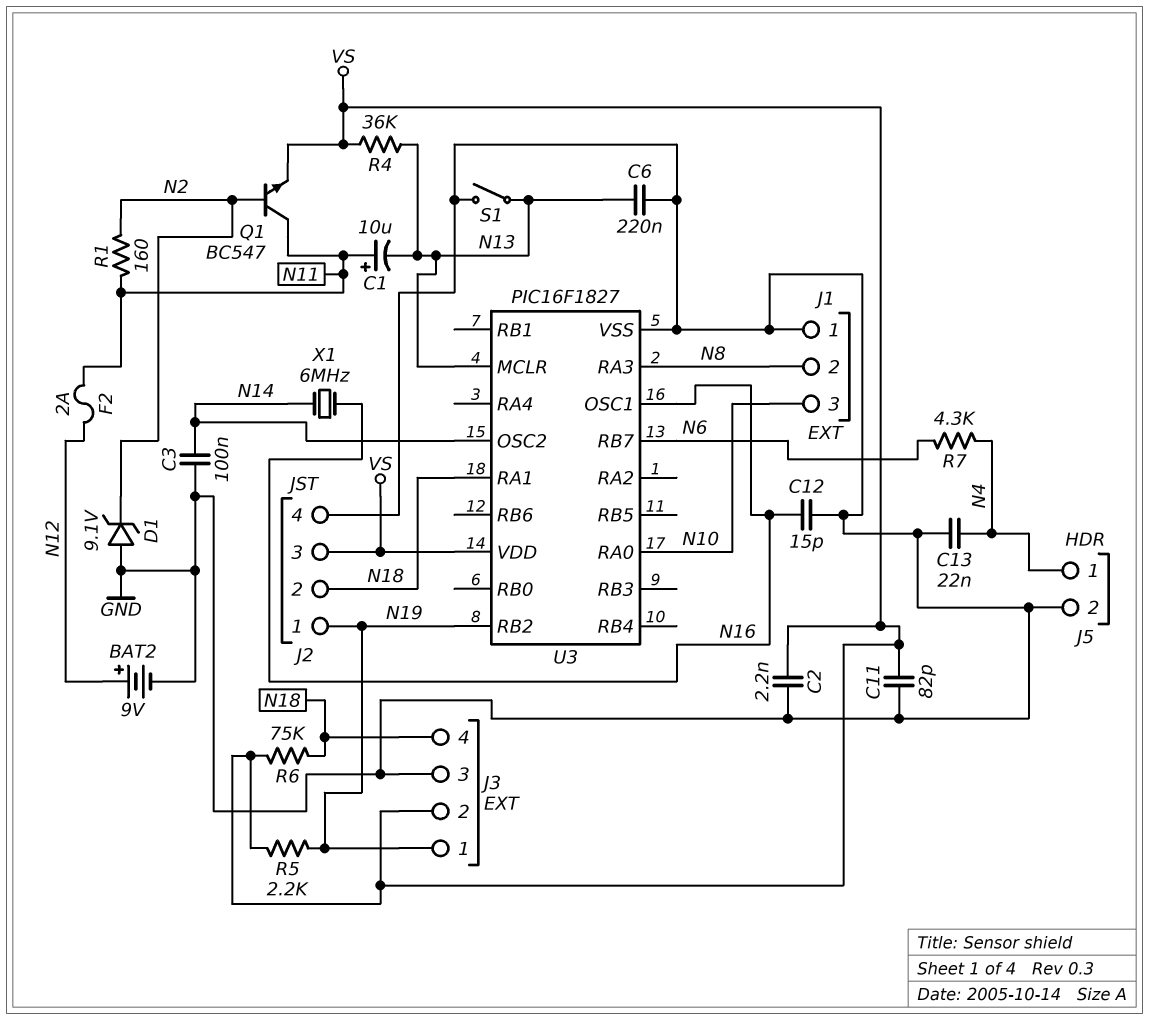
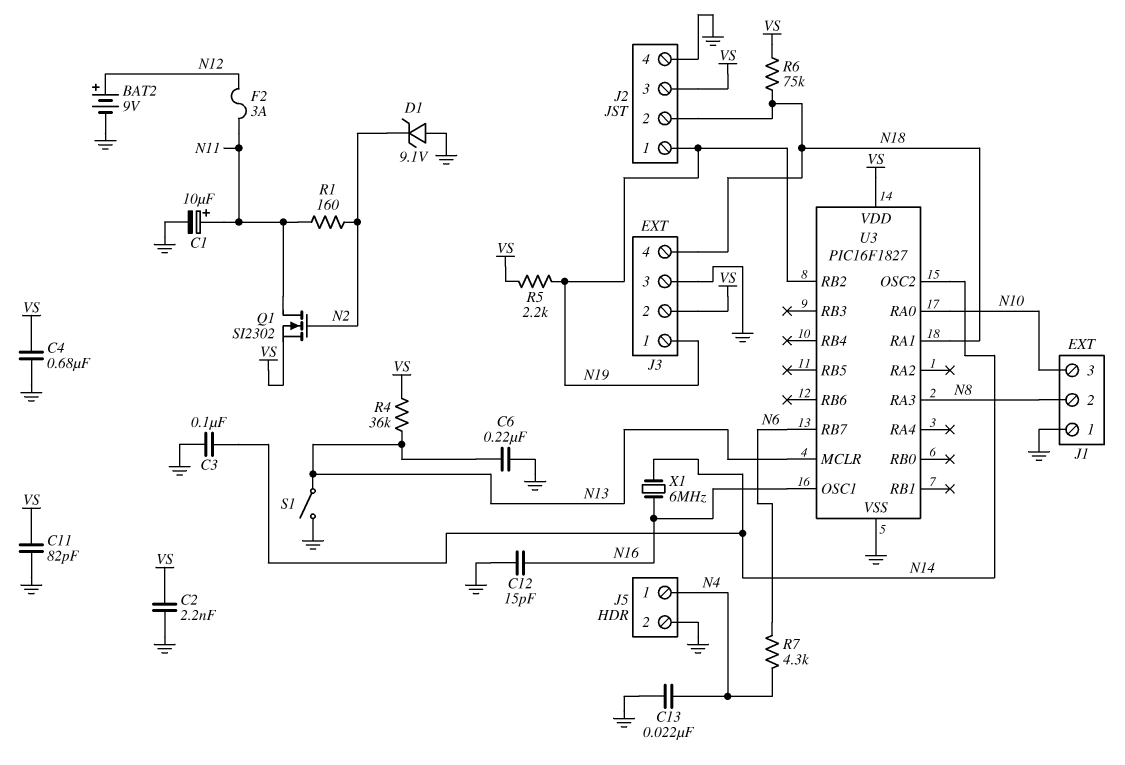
C1: 10uF (plus N11, minus N13) -> 10uF (plus N11, minus GND)
C4: none -> 680nF (GND, VS)
F2: 2A (N11, N12) -> 3A (N11, N12)
Q1: NPN BC547 (B N2, C N11, E VS) -> NMOS SI2302 (G N2, D N11, S VS)

